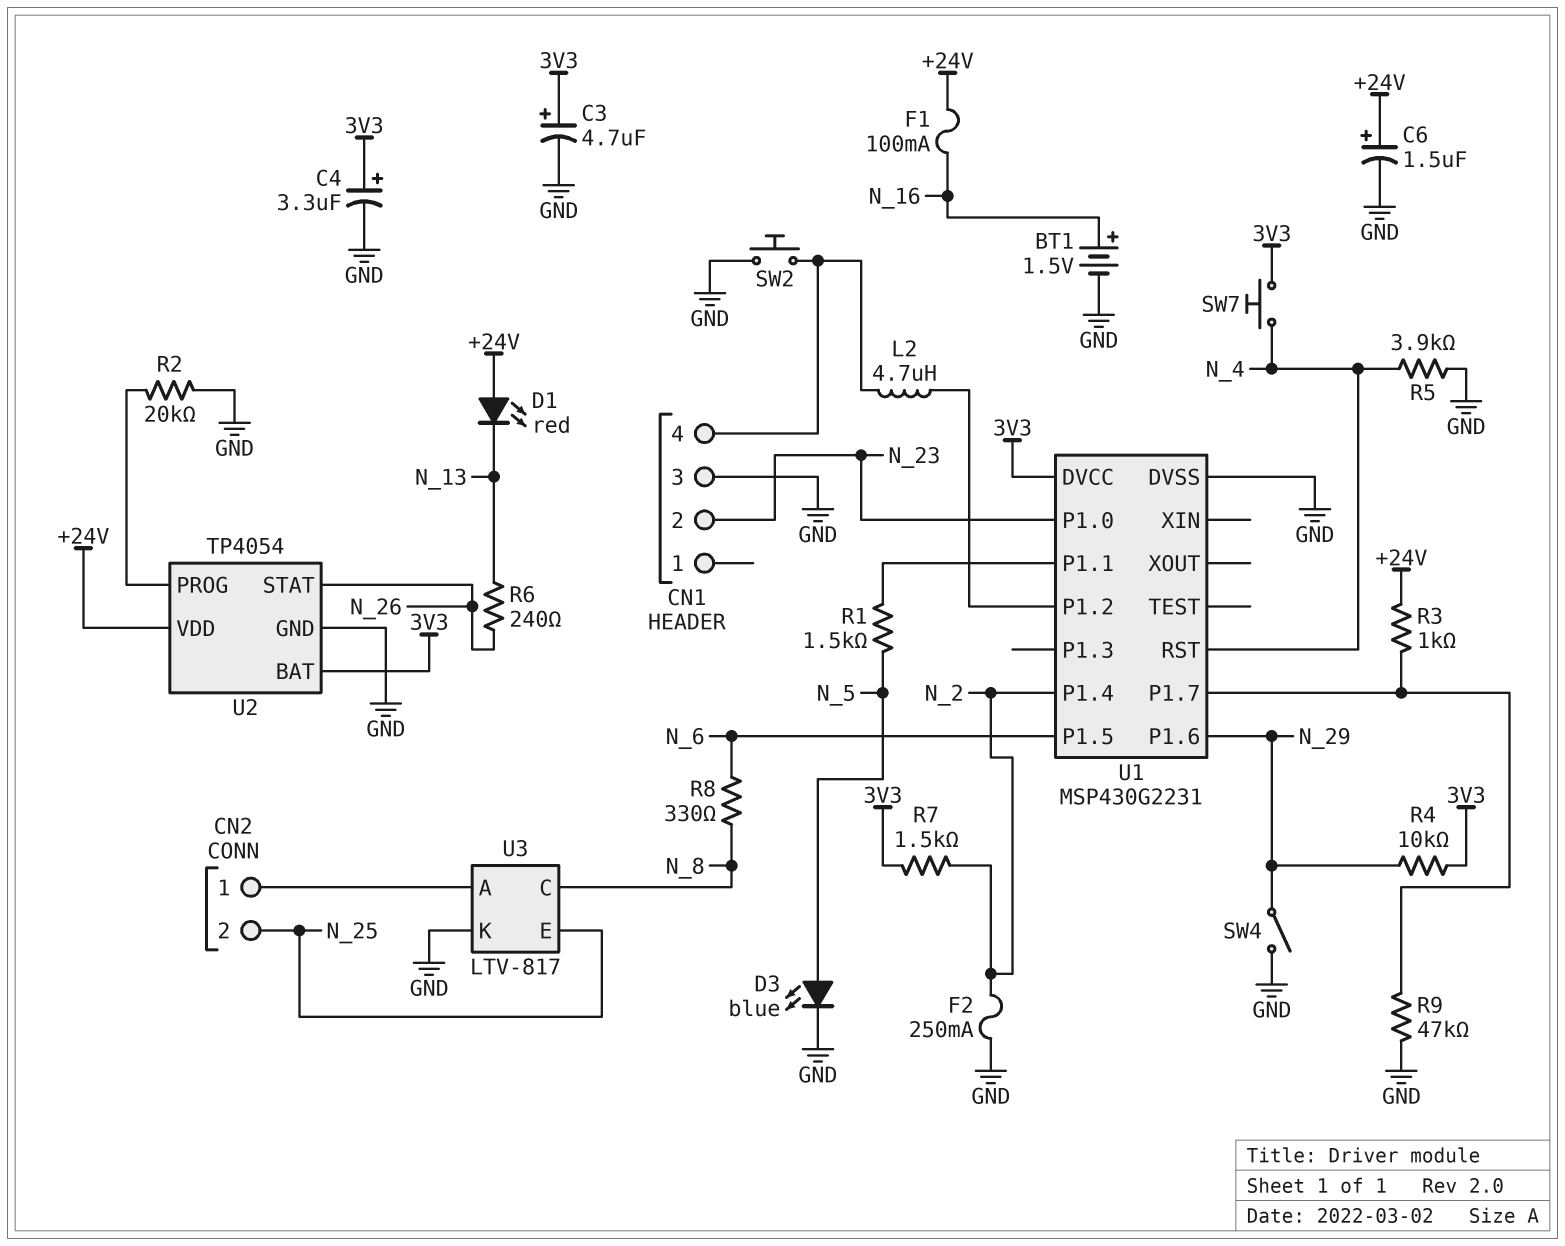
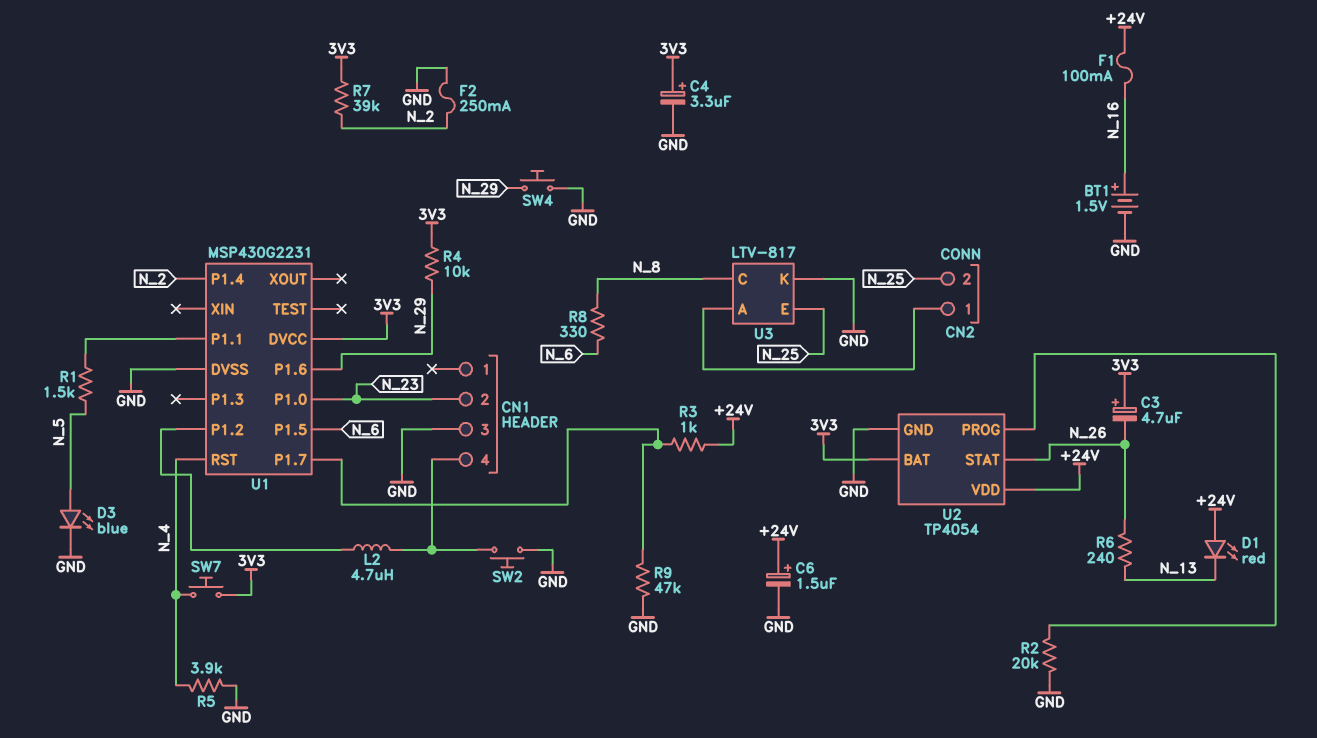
C3: 4.7uF (plus 3V3, minus GND) -> 4.7uF (plus 3V3, minus N_26)
R7: 1.5k (3V3, N_2) -> 39k (3V3, N_2)
SW4: switch (GND, N_29) -> button (GND, N_29)

